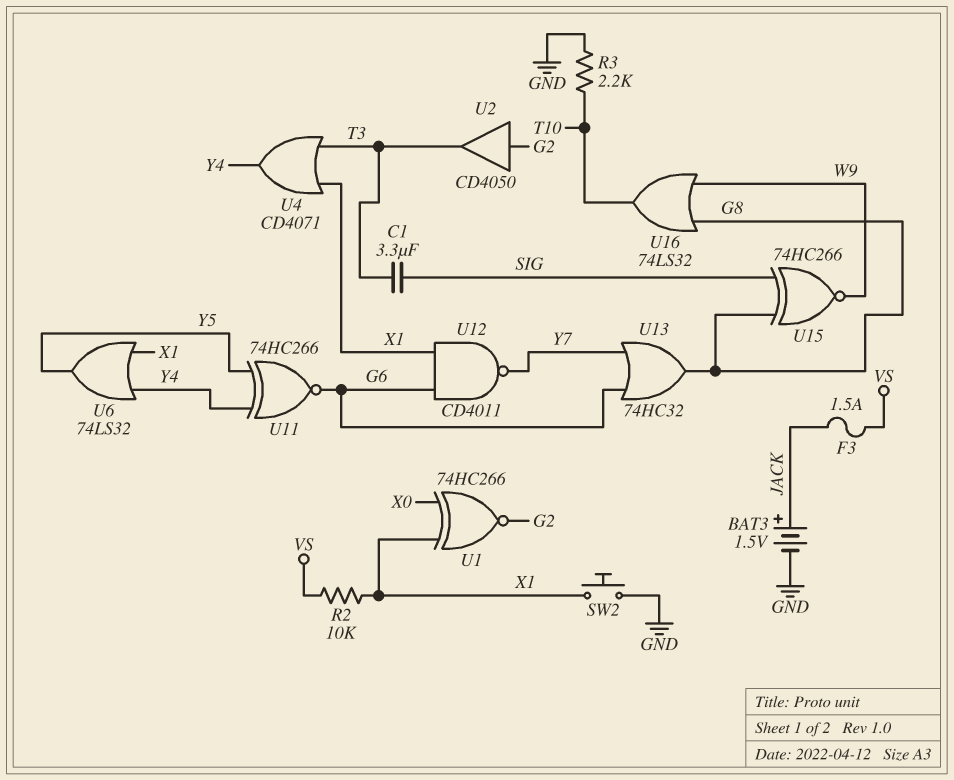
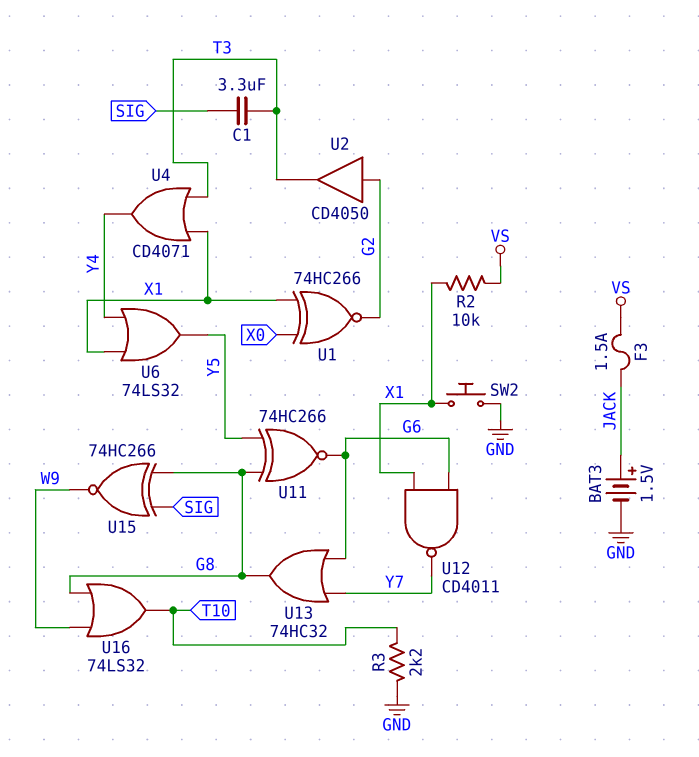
U11: XNOR 74HC266 (in Y4, in Y5, out G6) -> XNOR 74HC266 (in G8, in Y5, out G6)

